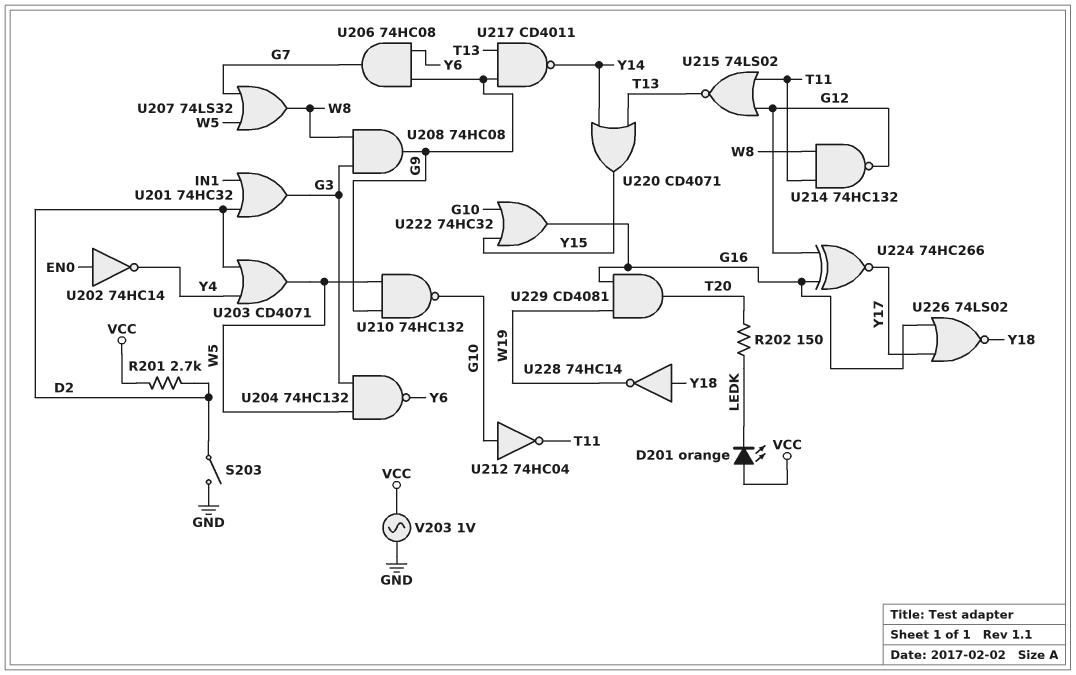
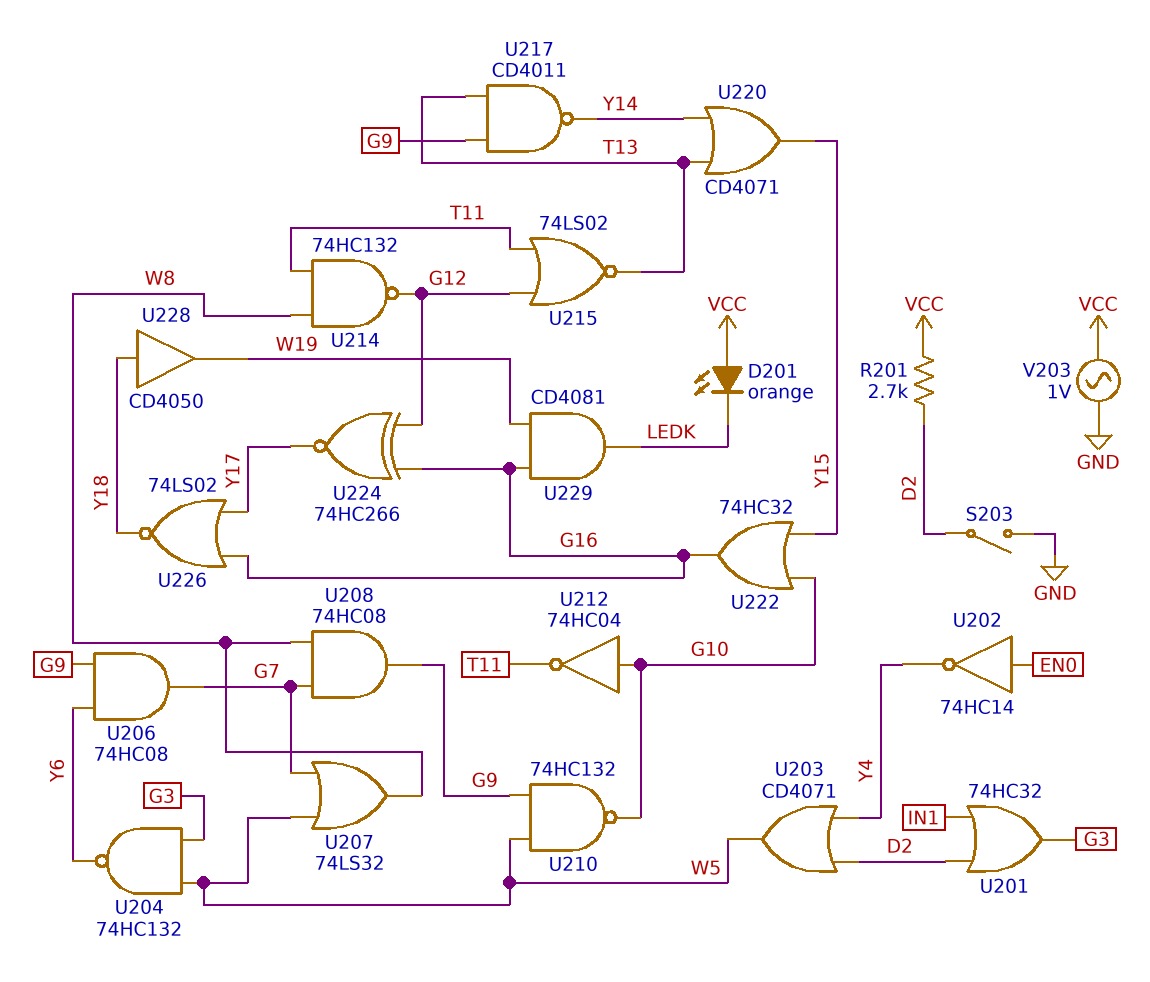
R202: 150 (LEDK, T20) -> none
U208: AND 74HC08 (in G3, in W8, out G9) -> AND 74HC08 (in G7, in W8, out G9)
U228: NOT 74HC14 (in Y18, out W19) -> buffer CD4050 (in Y18, out W19)
U229: AND CD4081 (in G16, in W19, out T20) -> AND CD4081 (in G16, in W19, out LEDK)

